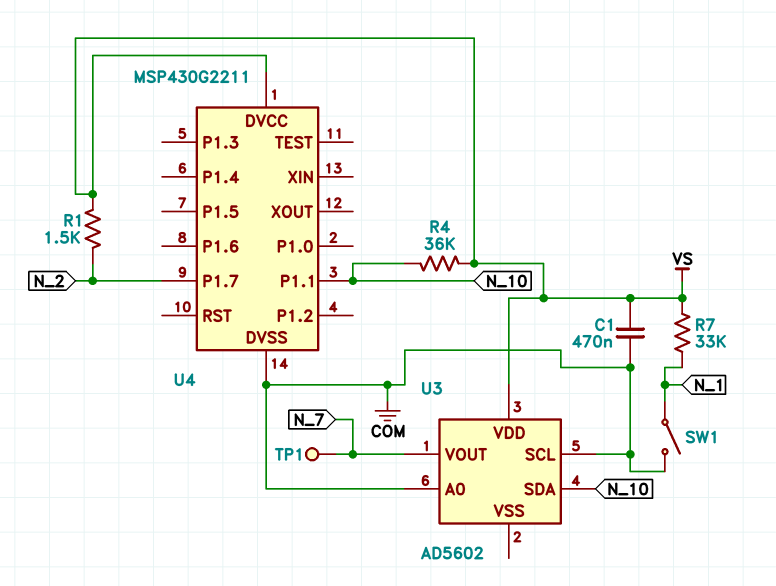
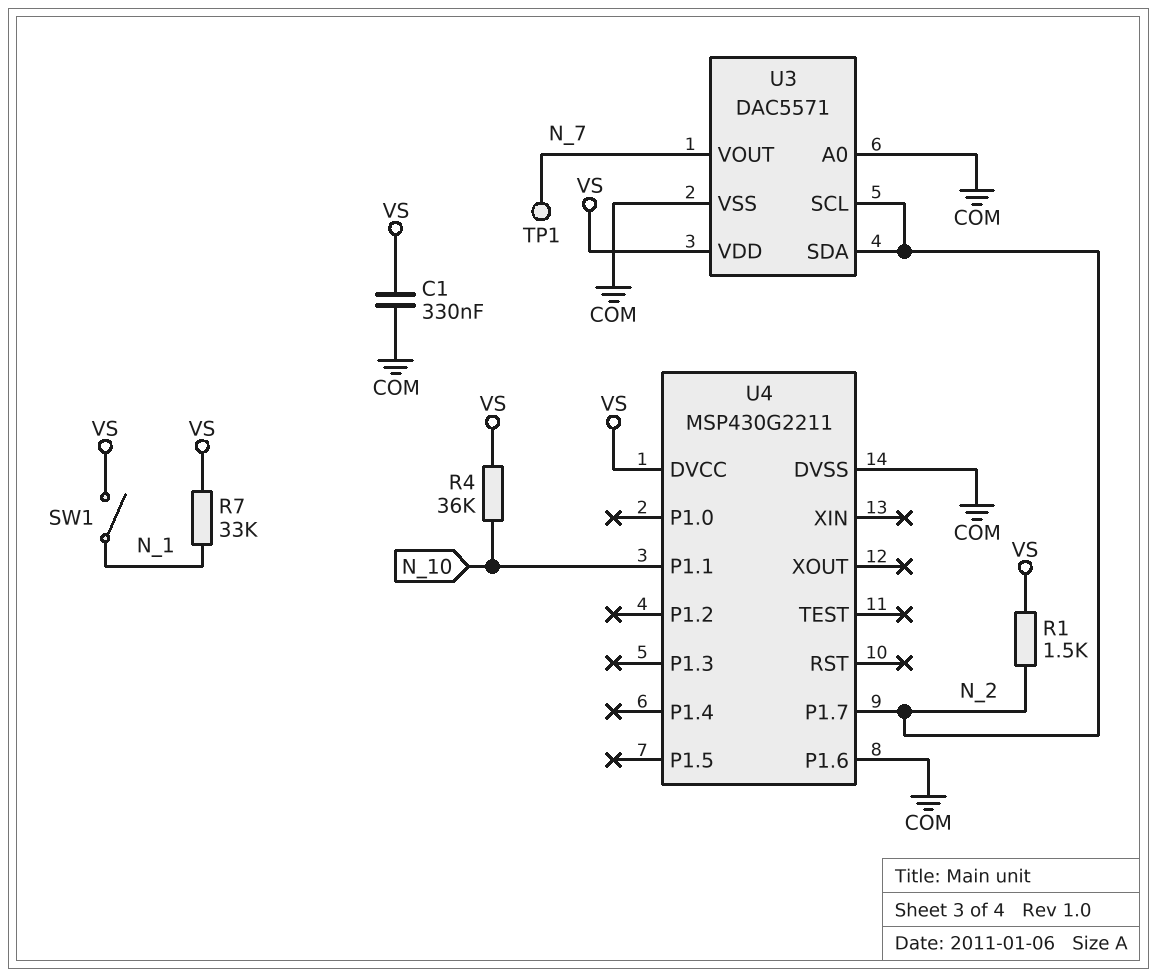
C1: 470nF (COM, VS) -> 330nF (COM, VS)
SW1: switch (COM, N_1) -> switch (N_1, VS)
U3: AD5602 -> DAC5571
U3 pin SCL: COM -> N_2
U3 pin SDA: N_10 -> N_2
U3 pin VSS: none -> COM
U4 pin P1.6: none -> COM

